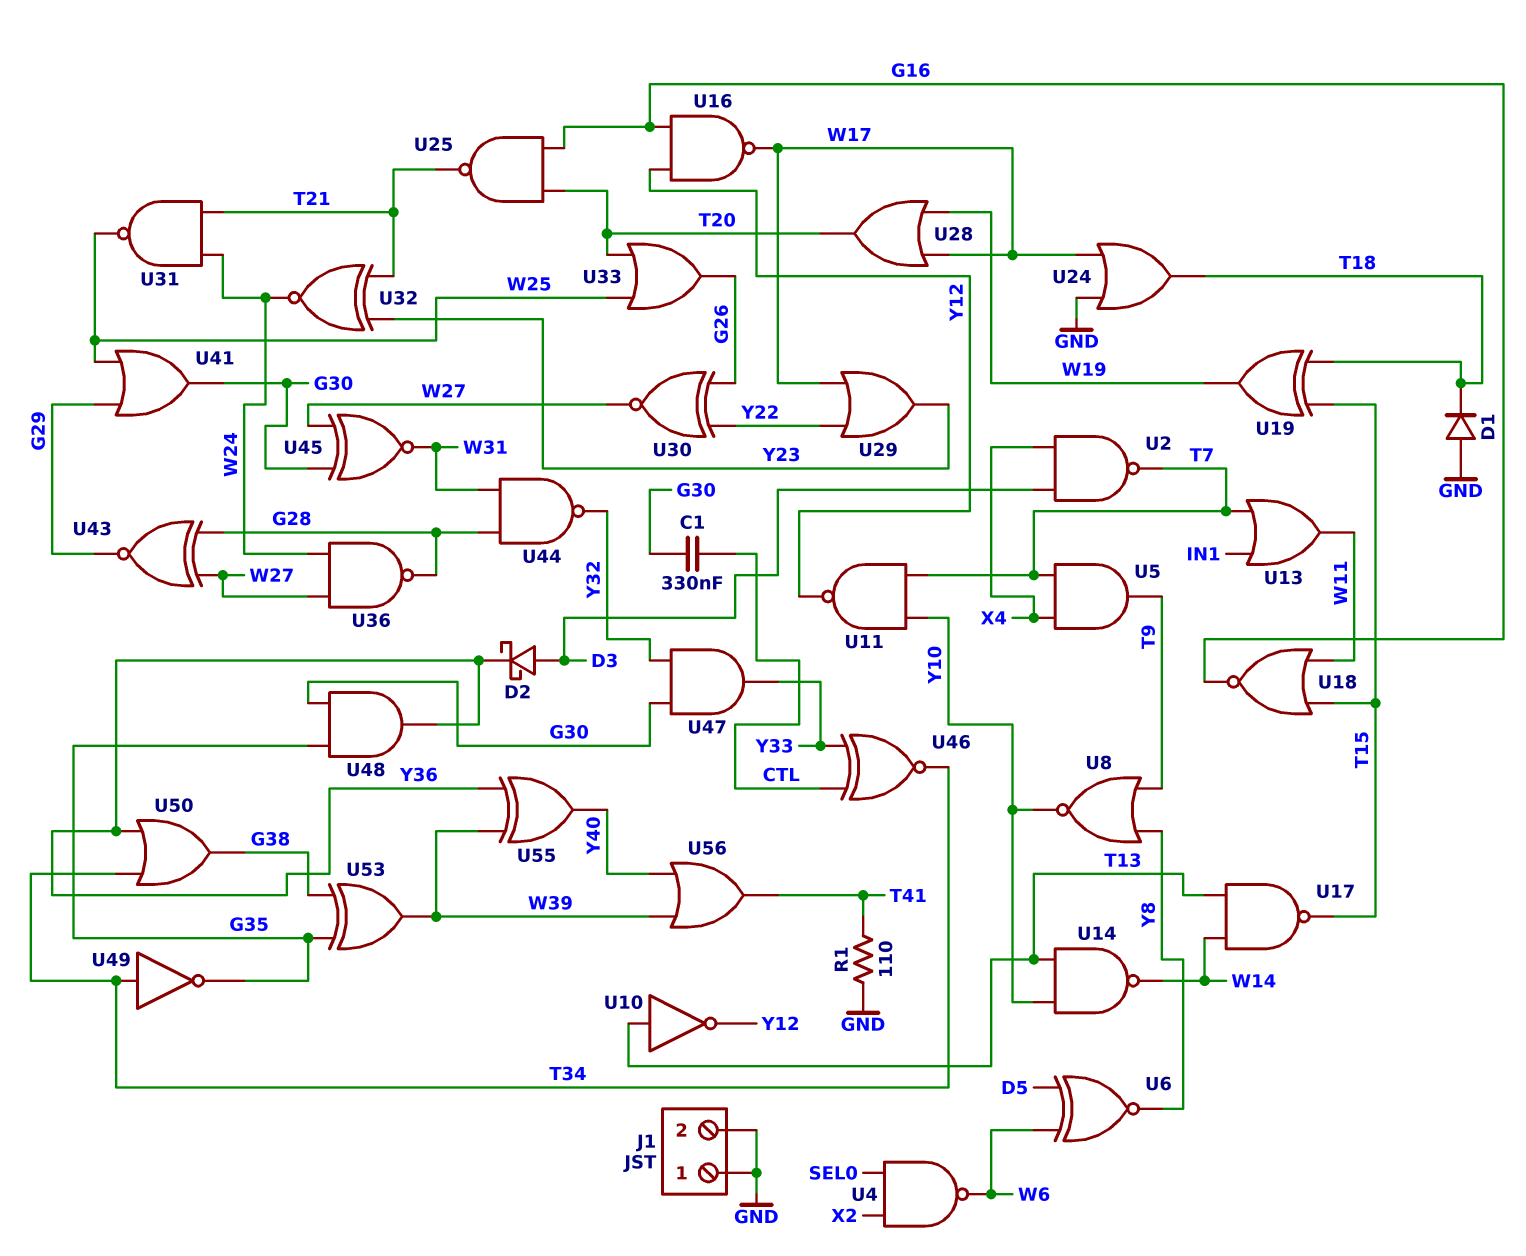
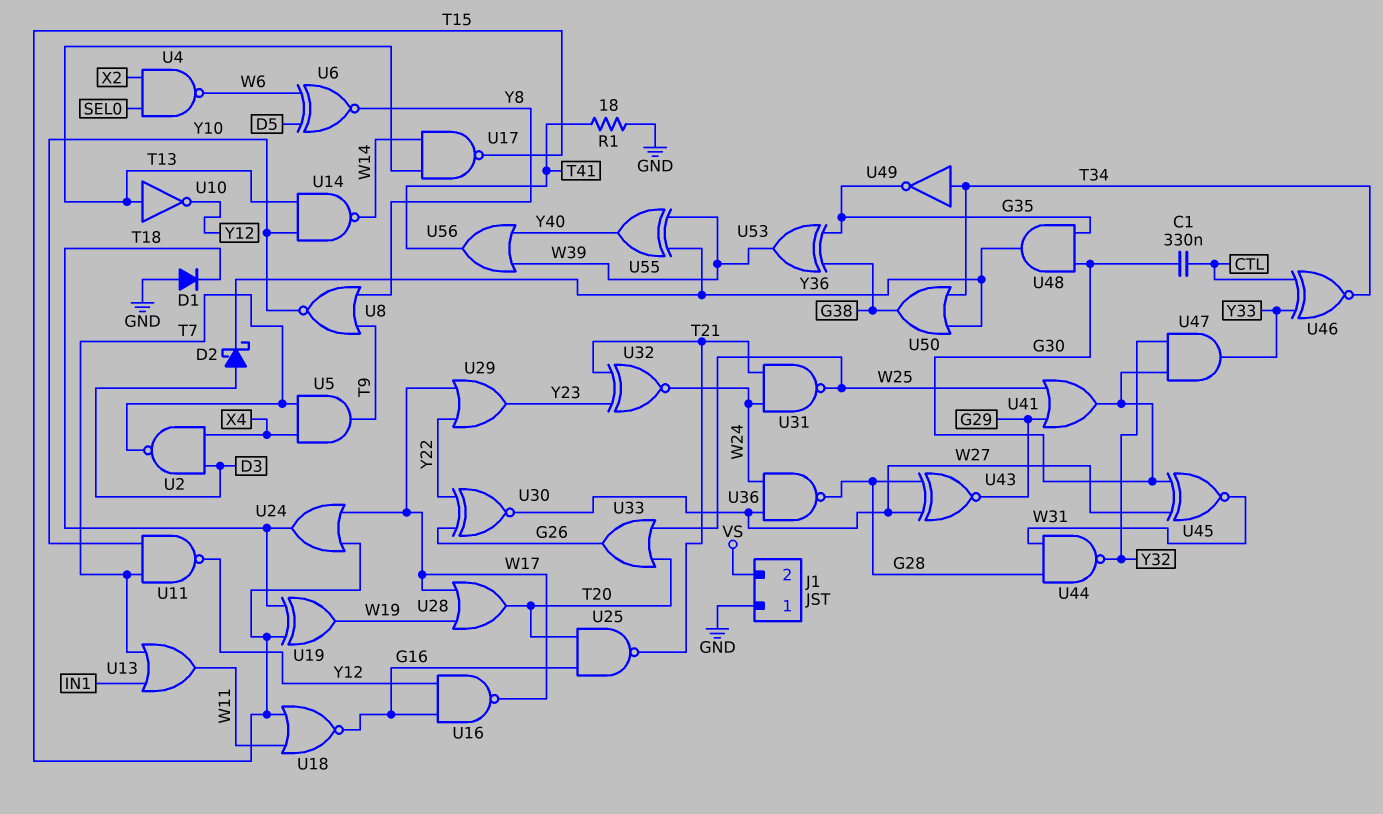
J1 pin 2: GND -> VS
R1: 110 (GND, T41) -> 18 (GND, T41)
U24: OR (in GND, in W17, out T18) -> OR (in T15, in W17, out T18)

